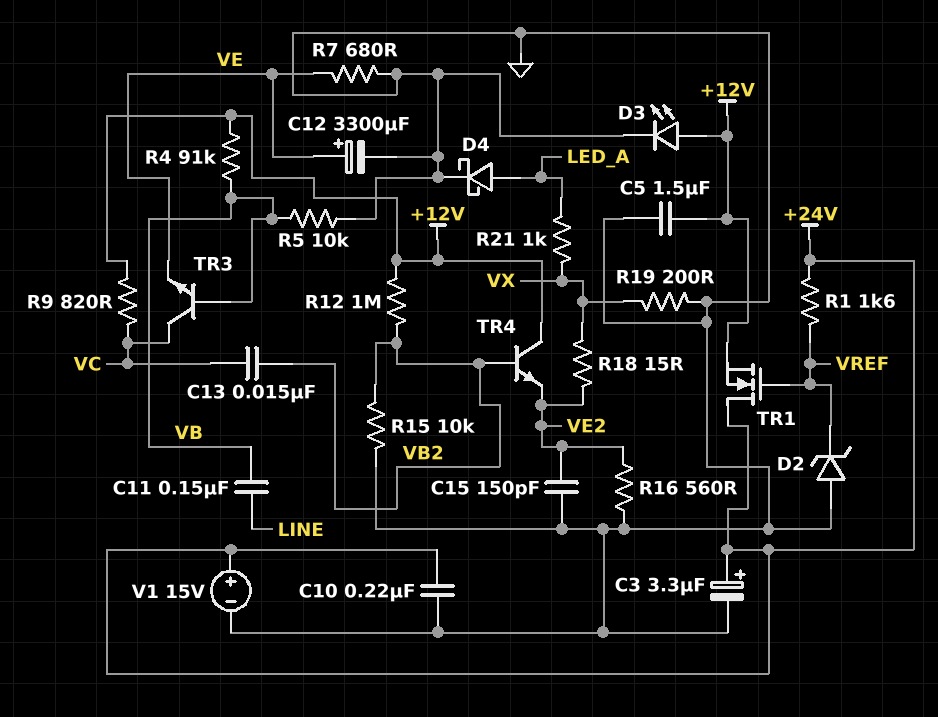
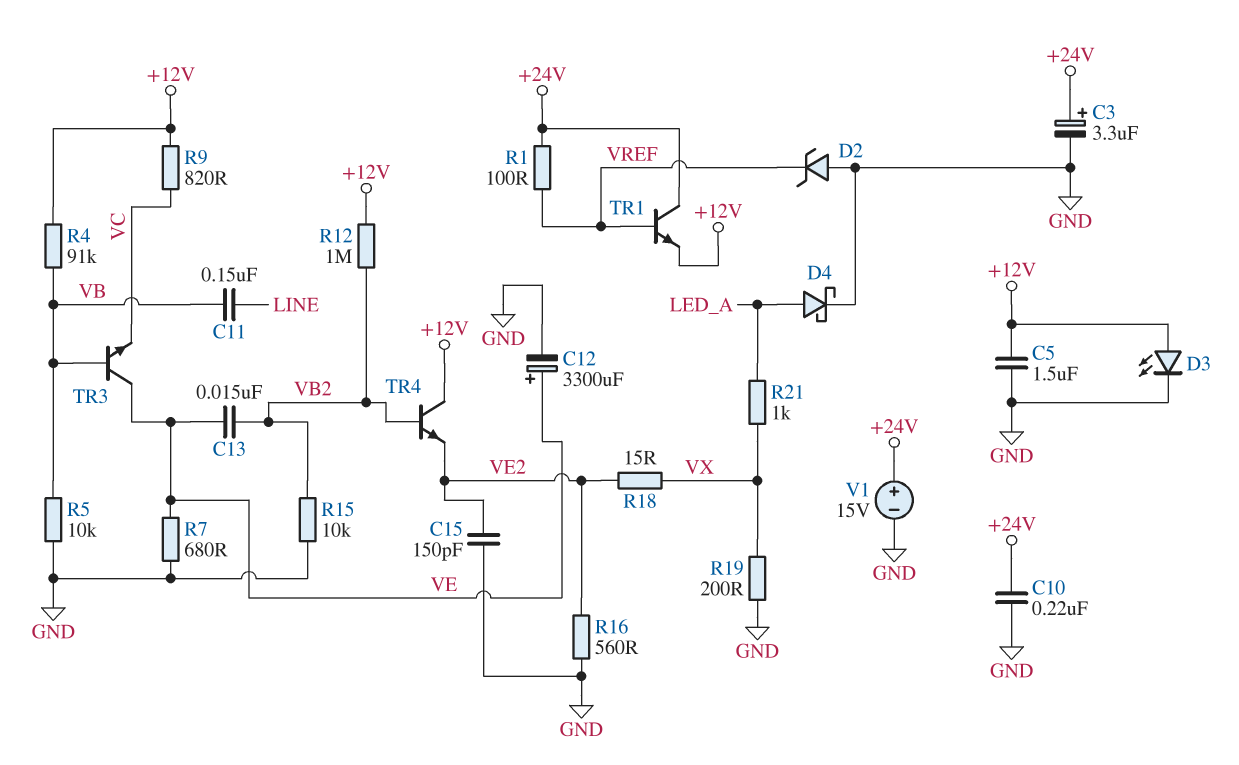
C13: 15nF (VB2, VC) -> 15nF (VB2, VE)
R1: 1.6k (+24V, VREF) -> 100 (+24V, VREF)
TR1: NMOS (G VREF, D +24V, S +12V) -> NPN (B VREF, C +24V, E +12V)
TR3: NPN (B VB, C VC, E VE) -> NPN (B VB, C VE, E VC)

